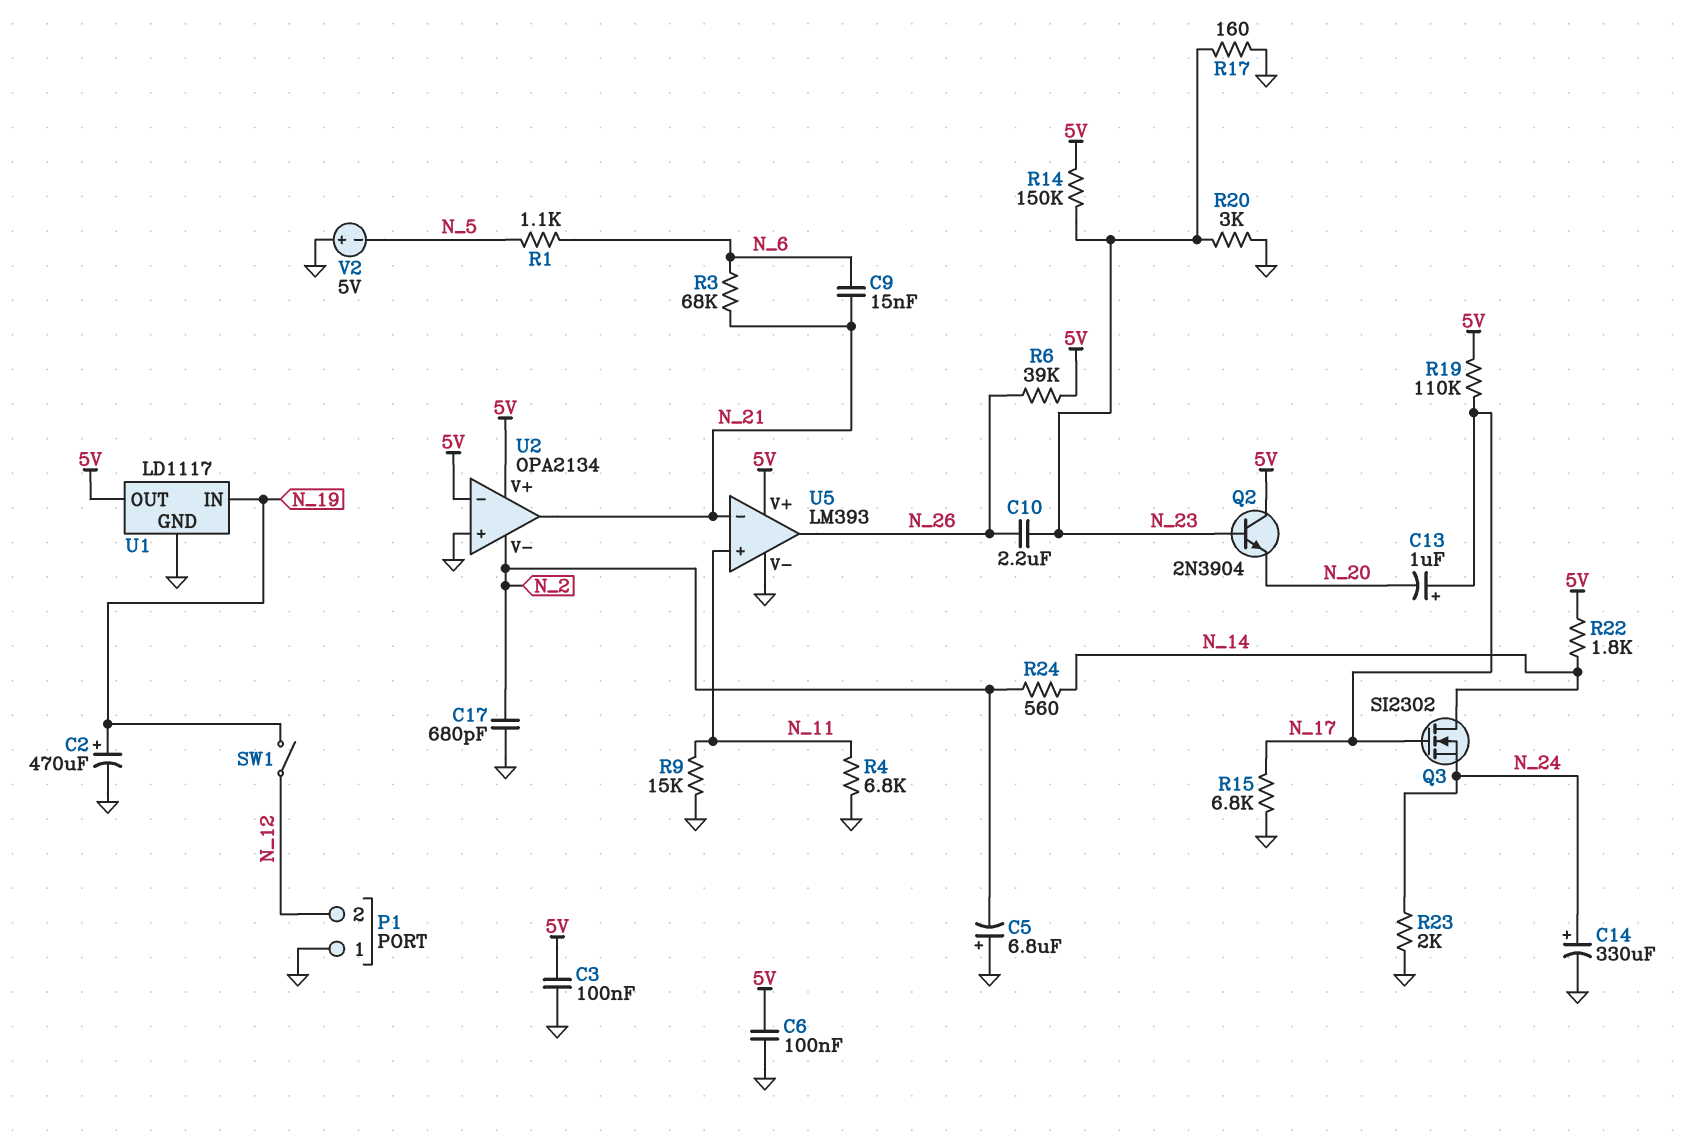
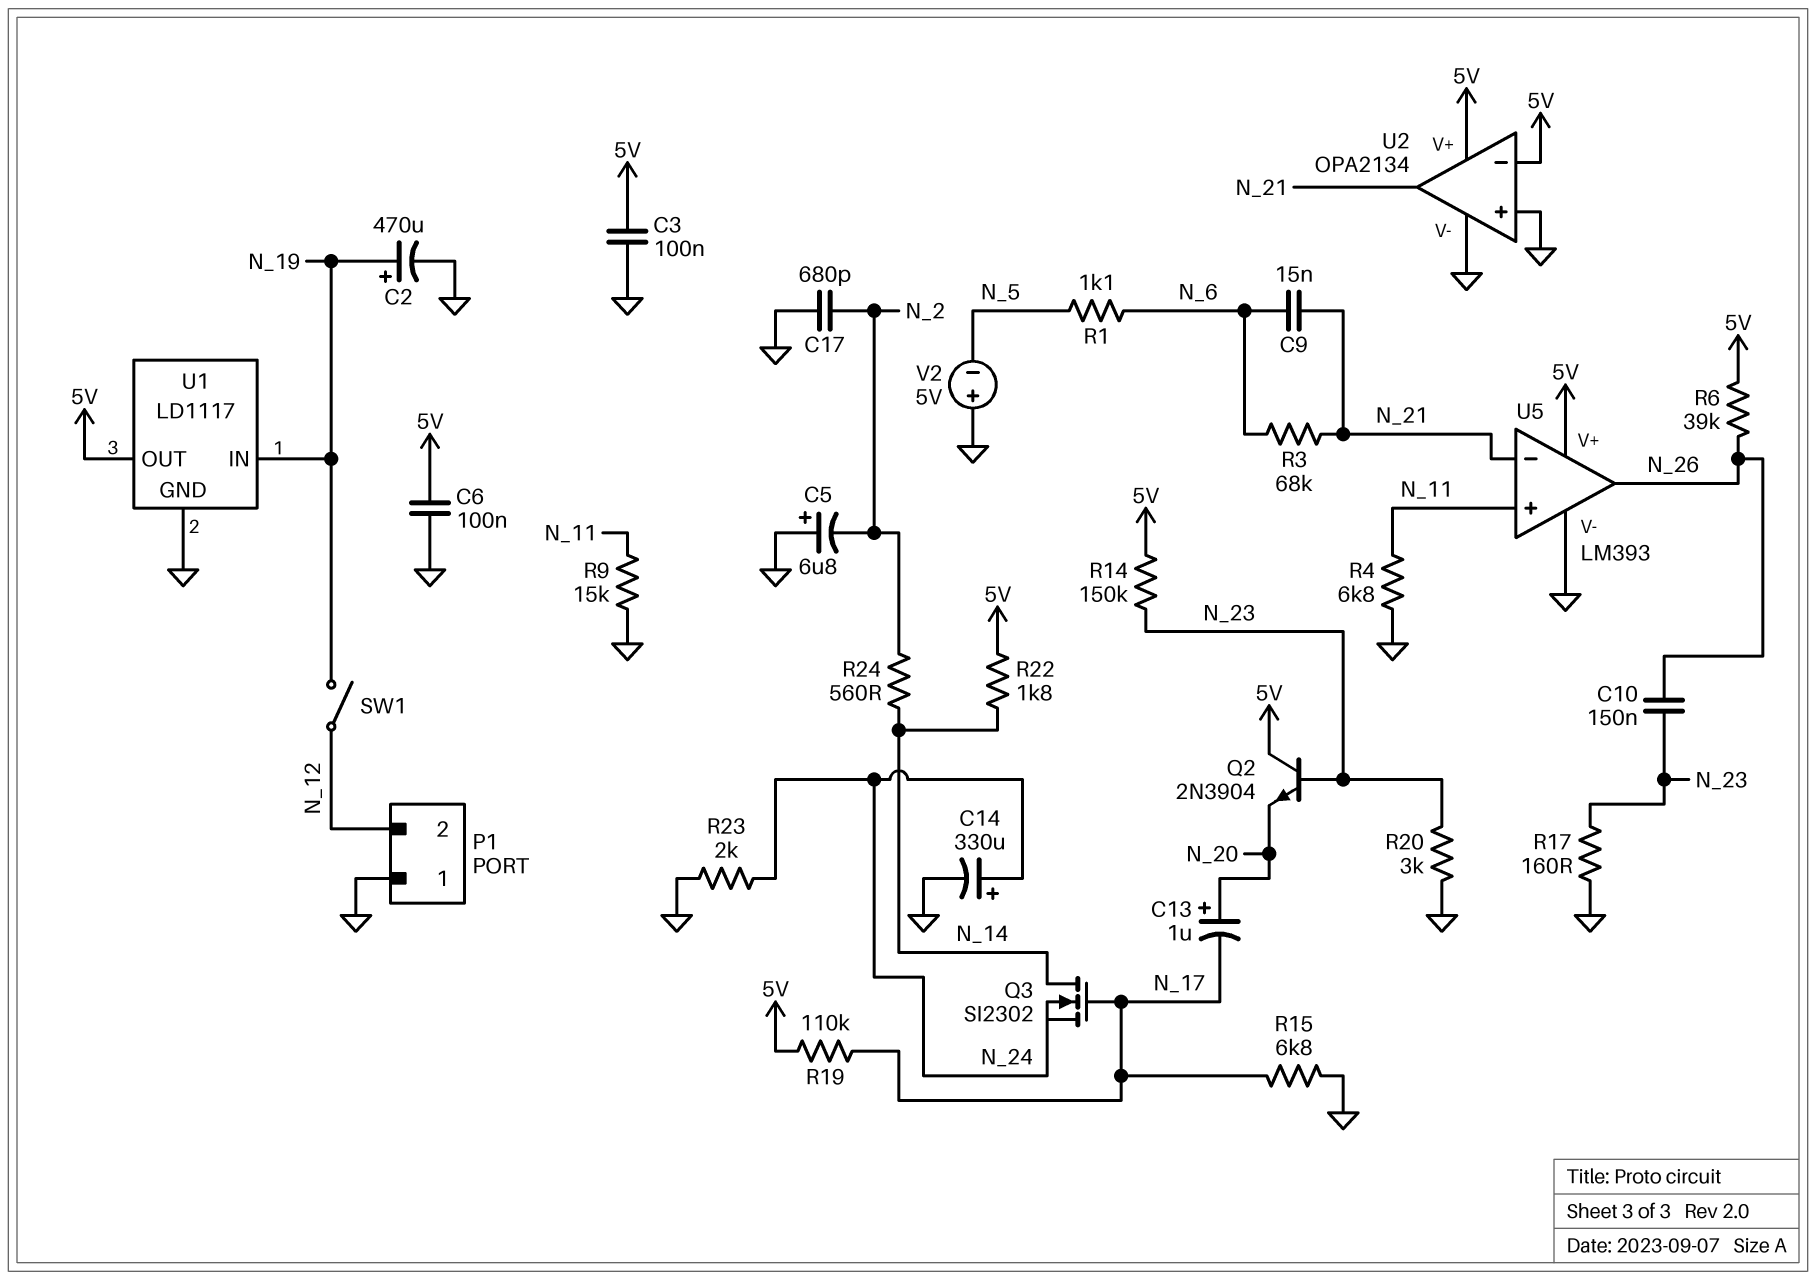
C10: 2.2uF (N_23, N_26) -> 150nF (N_23, N_26)
C13: 1uF (plus N_17, minus N_20) -> 1uF (plus N_20, minus N_17)
U2 pin V-: N_2 -> GND

